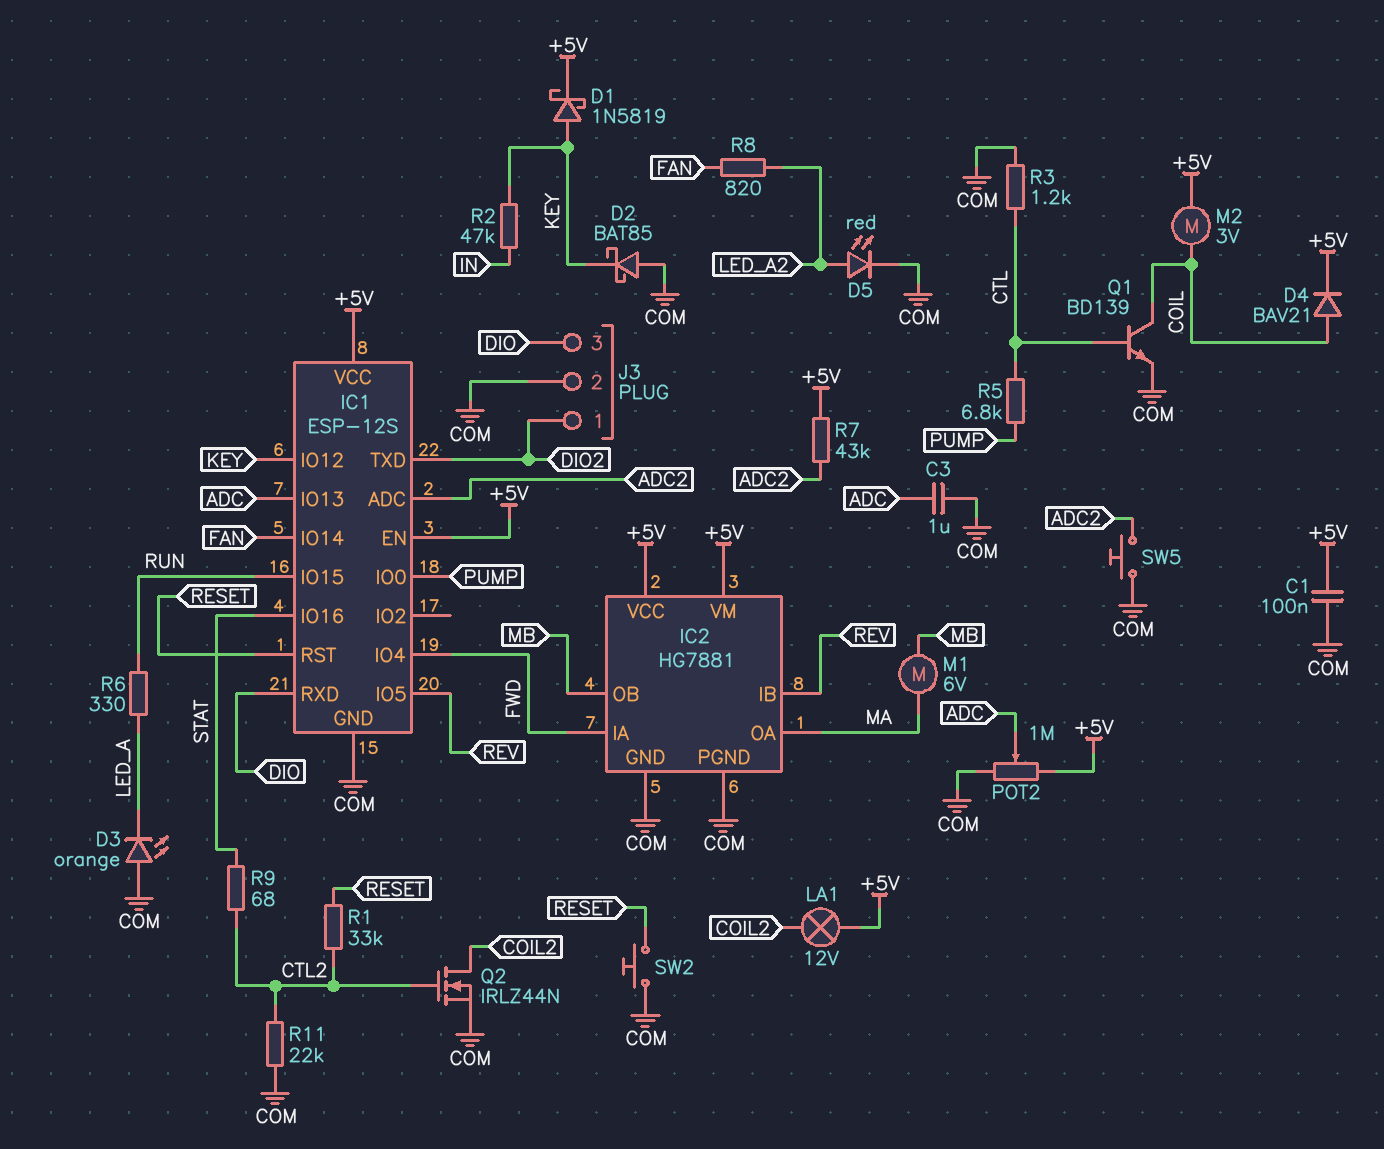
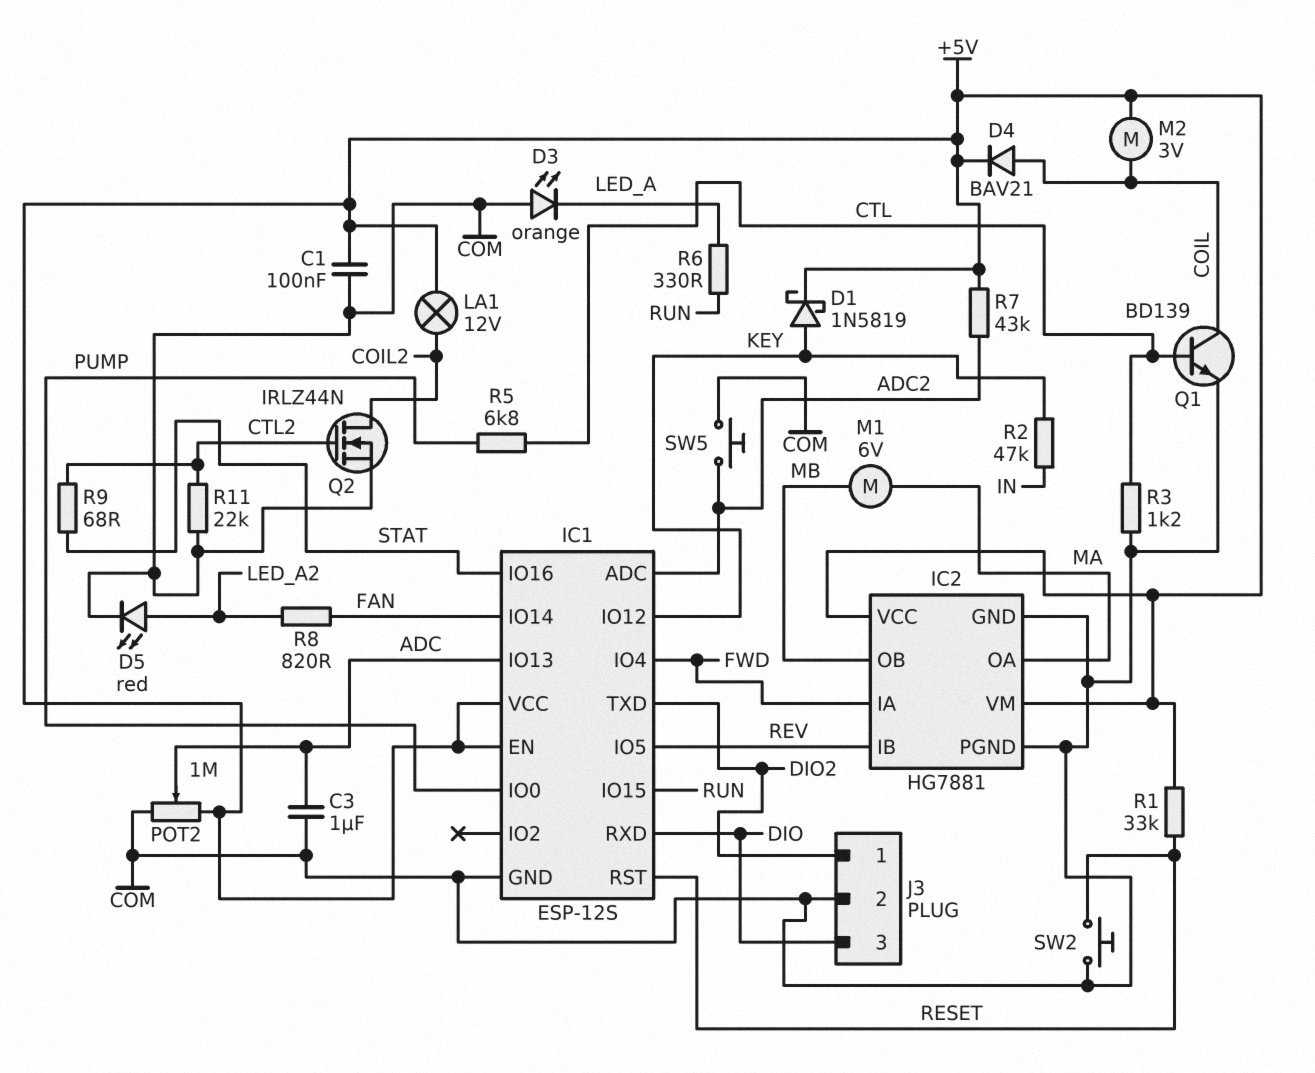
D2: schottky BAT85 (A COM, K KEY) -> none
R1: 33k (CTL2, RESET) -> 33k (+5V, RESET)

